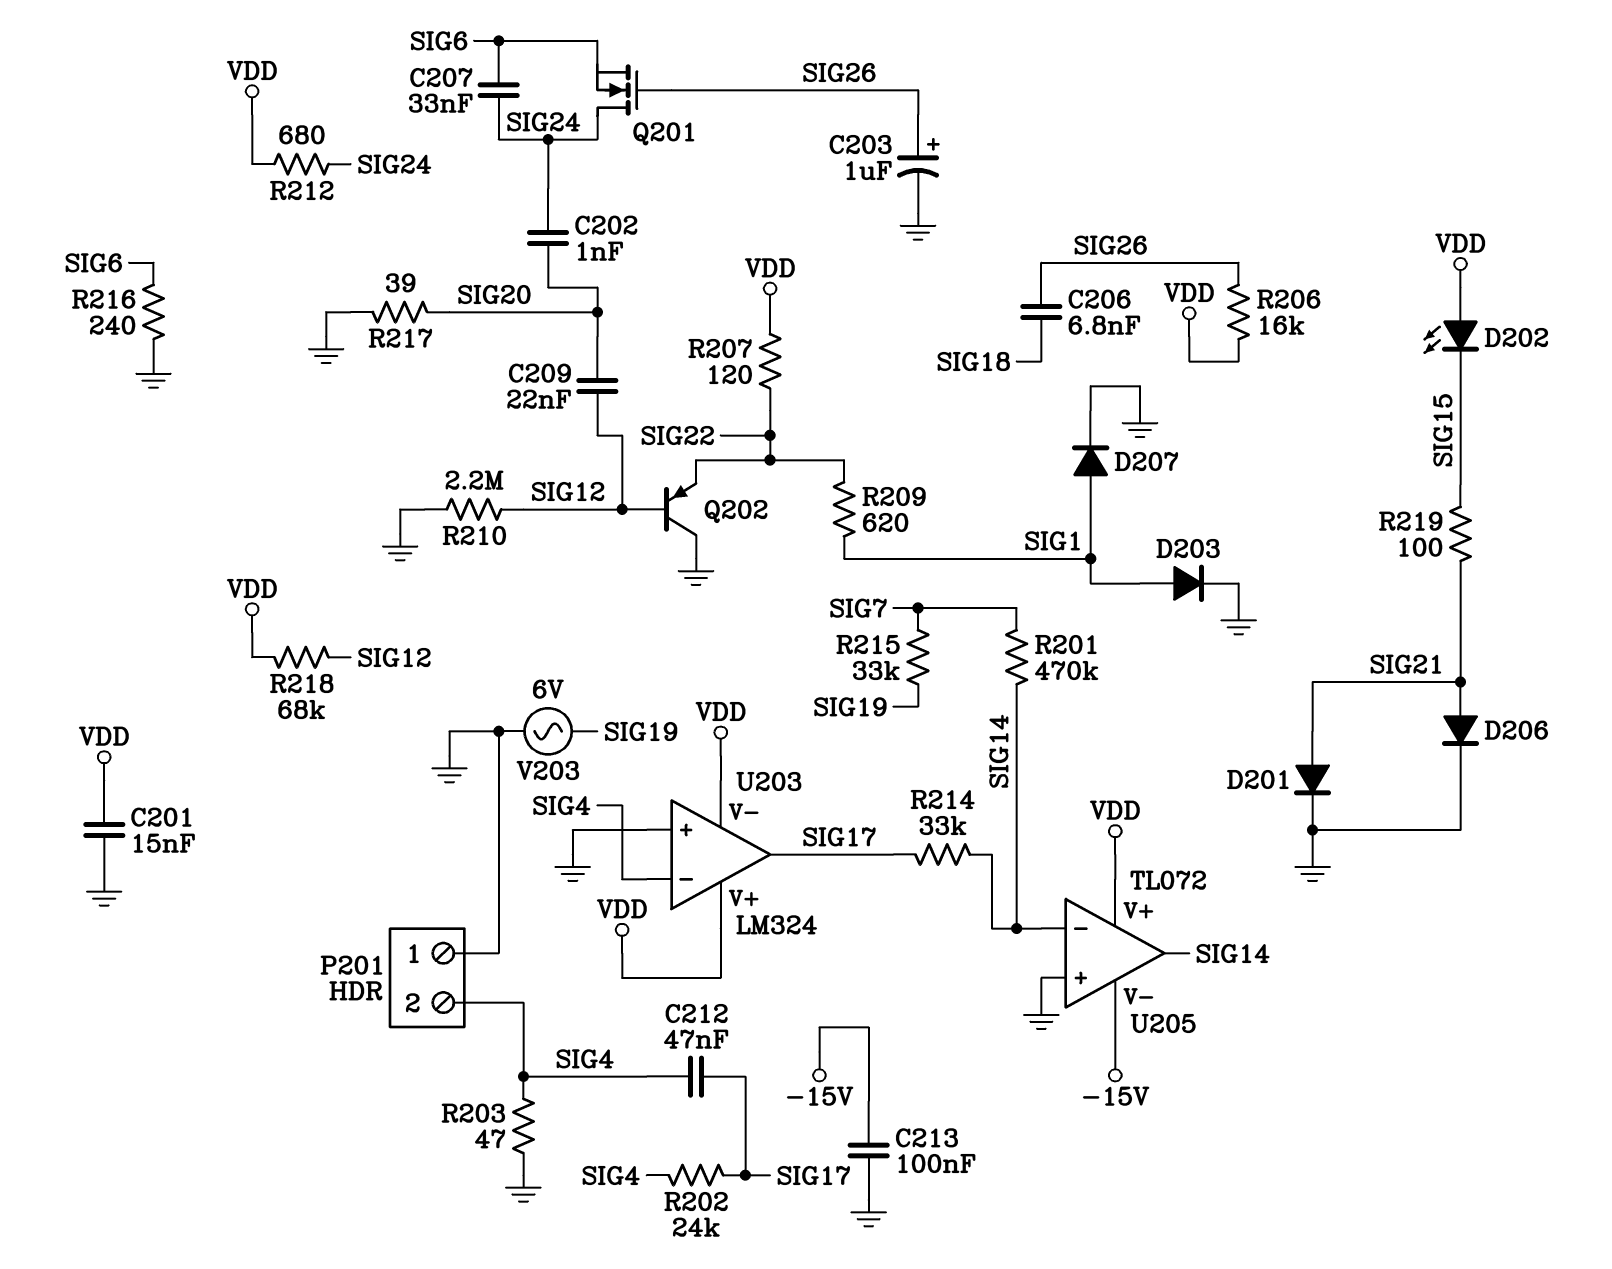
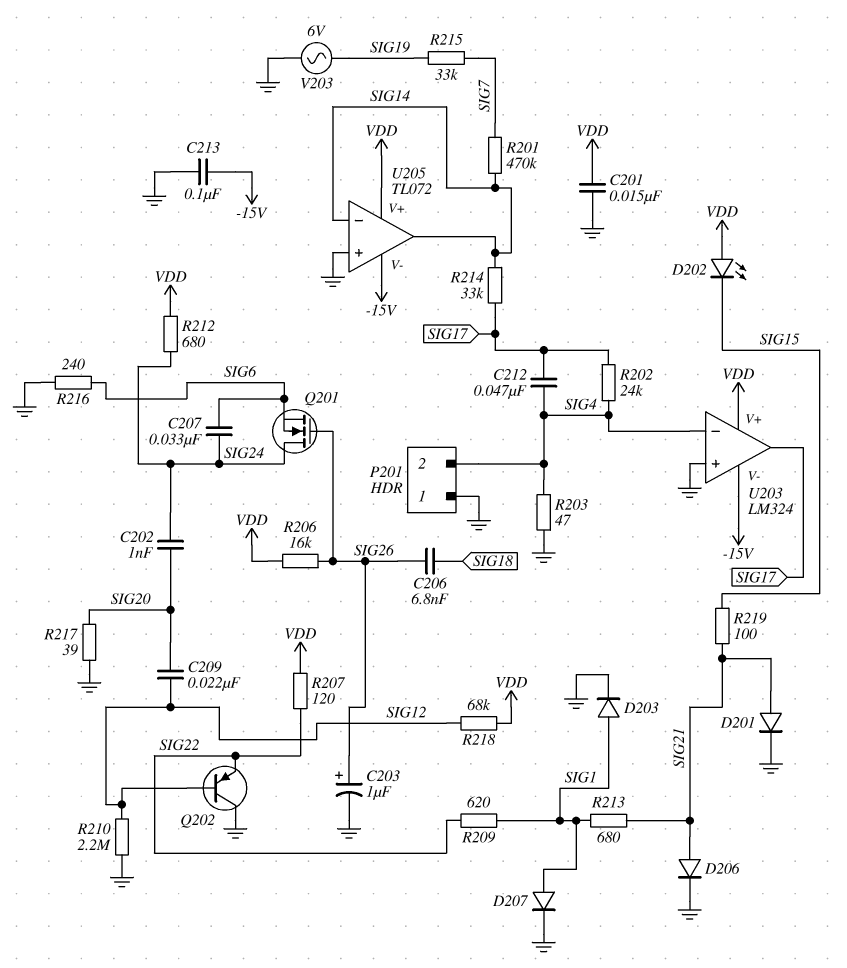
R213: none -> 680 (SIG1, SIG21)
U203 pin V-: VDD -> -15V

